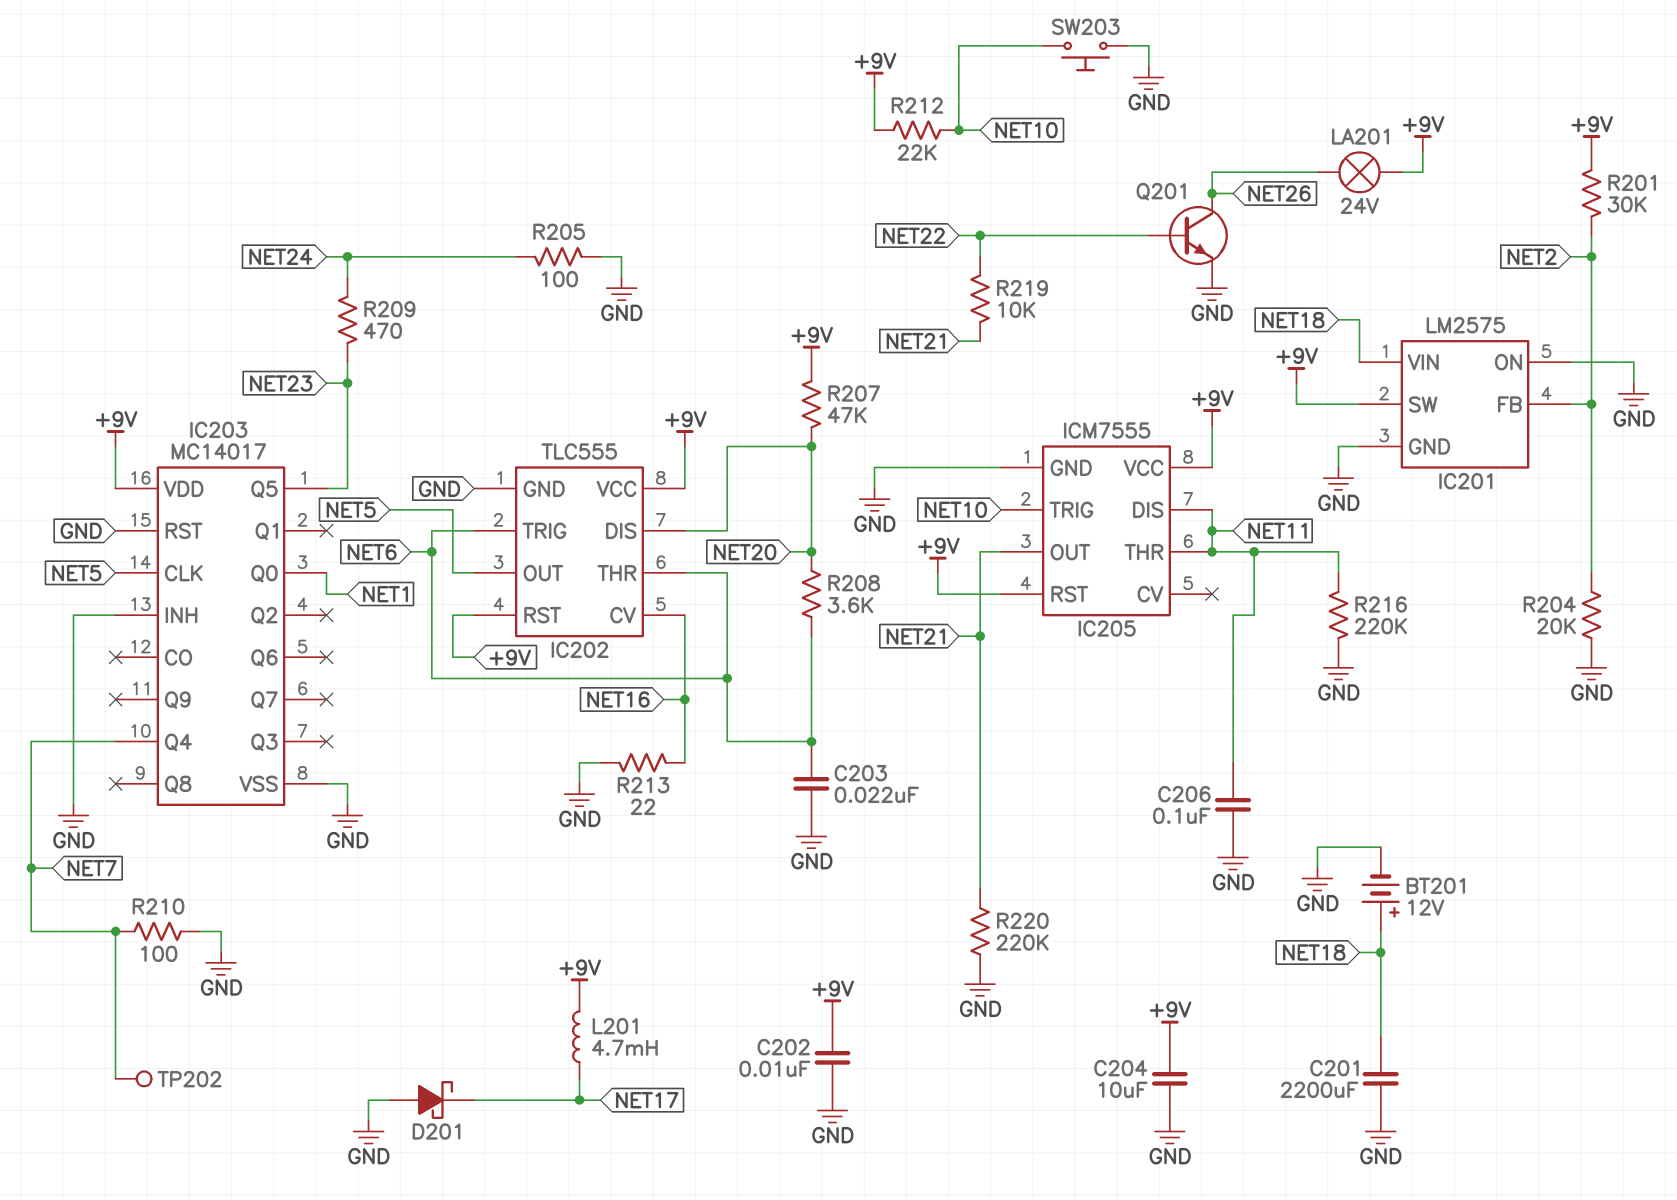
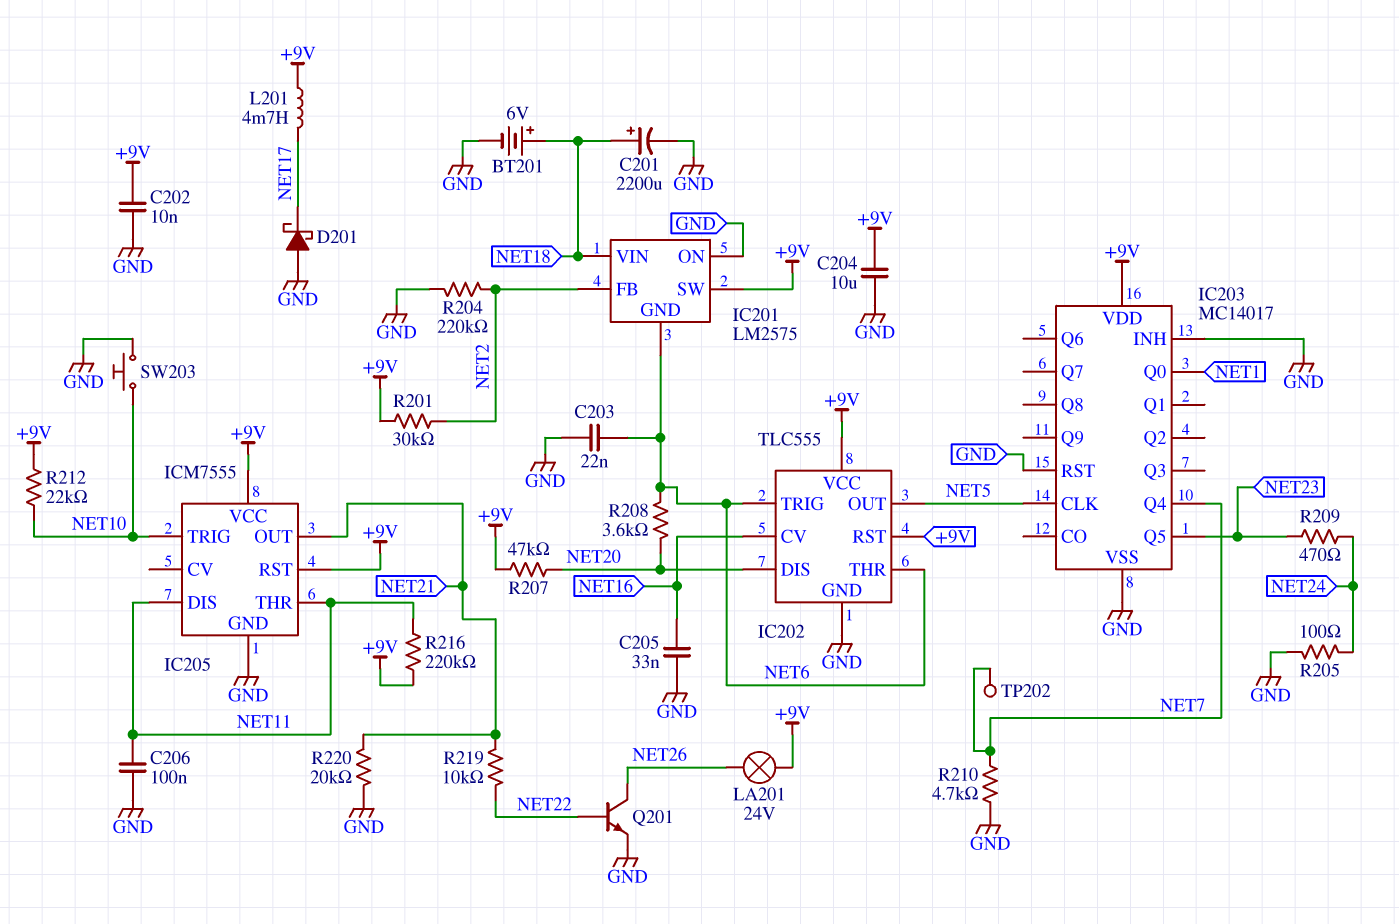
BT201: 12V (plus NET18, minus GND) -> 6V (plus NET18, minus GND)
C201: 2200uF (GND, NET18) -> 2200uF (plus NET18, minus GND)
C205: none -> 33nF (GND, NET16)
IC201 pin GND: GND -> NET6
R204: 20k (GND, NET2) -> 220k (GND, NET2)
R210: 100 (GND, NET7) -> 4.7k (GND, NET7)
R213: 22 (GND, NET16) -> none
R216: 220k (GND, NET11) -> 220k (+9V, NET11)
R220: 220k (GND, NET21) -> 20k (GND, NET21)

